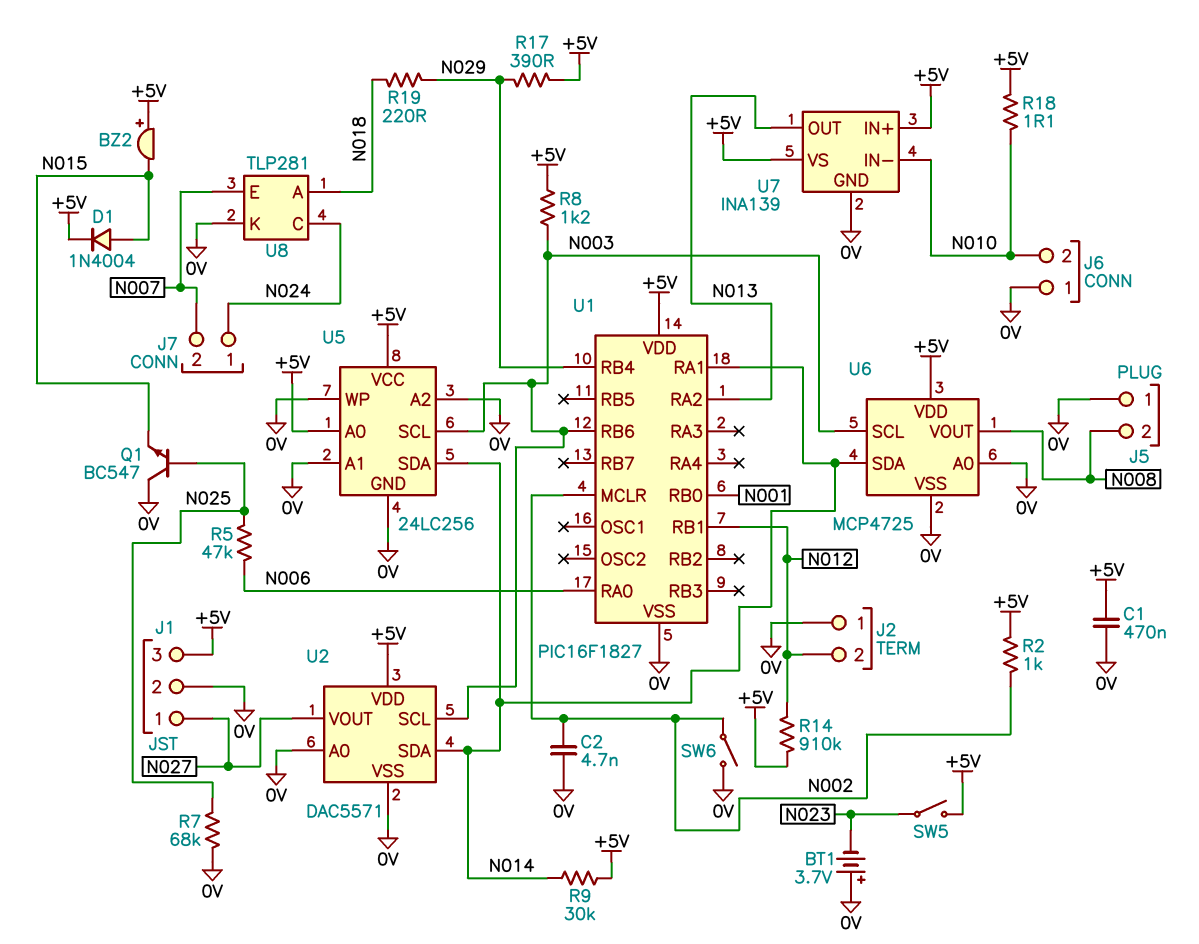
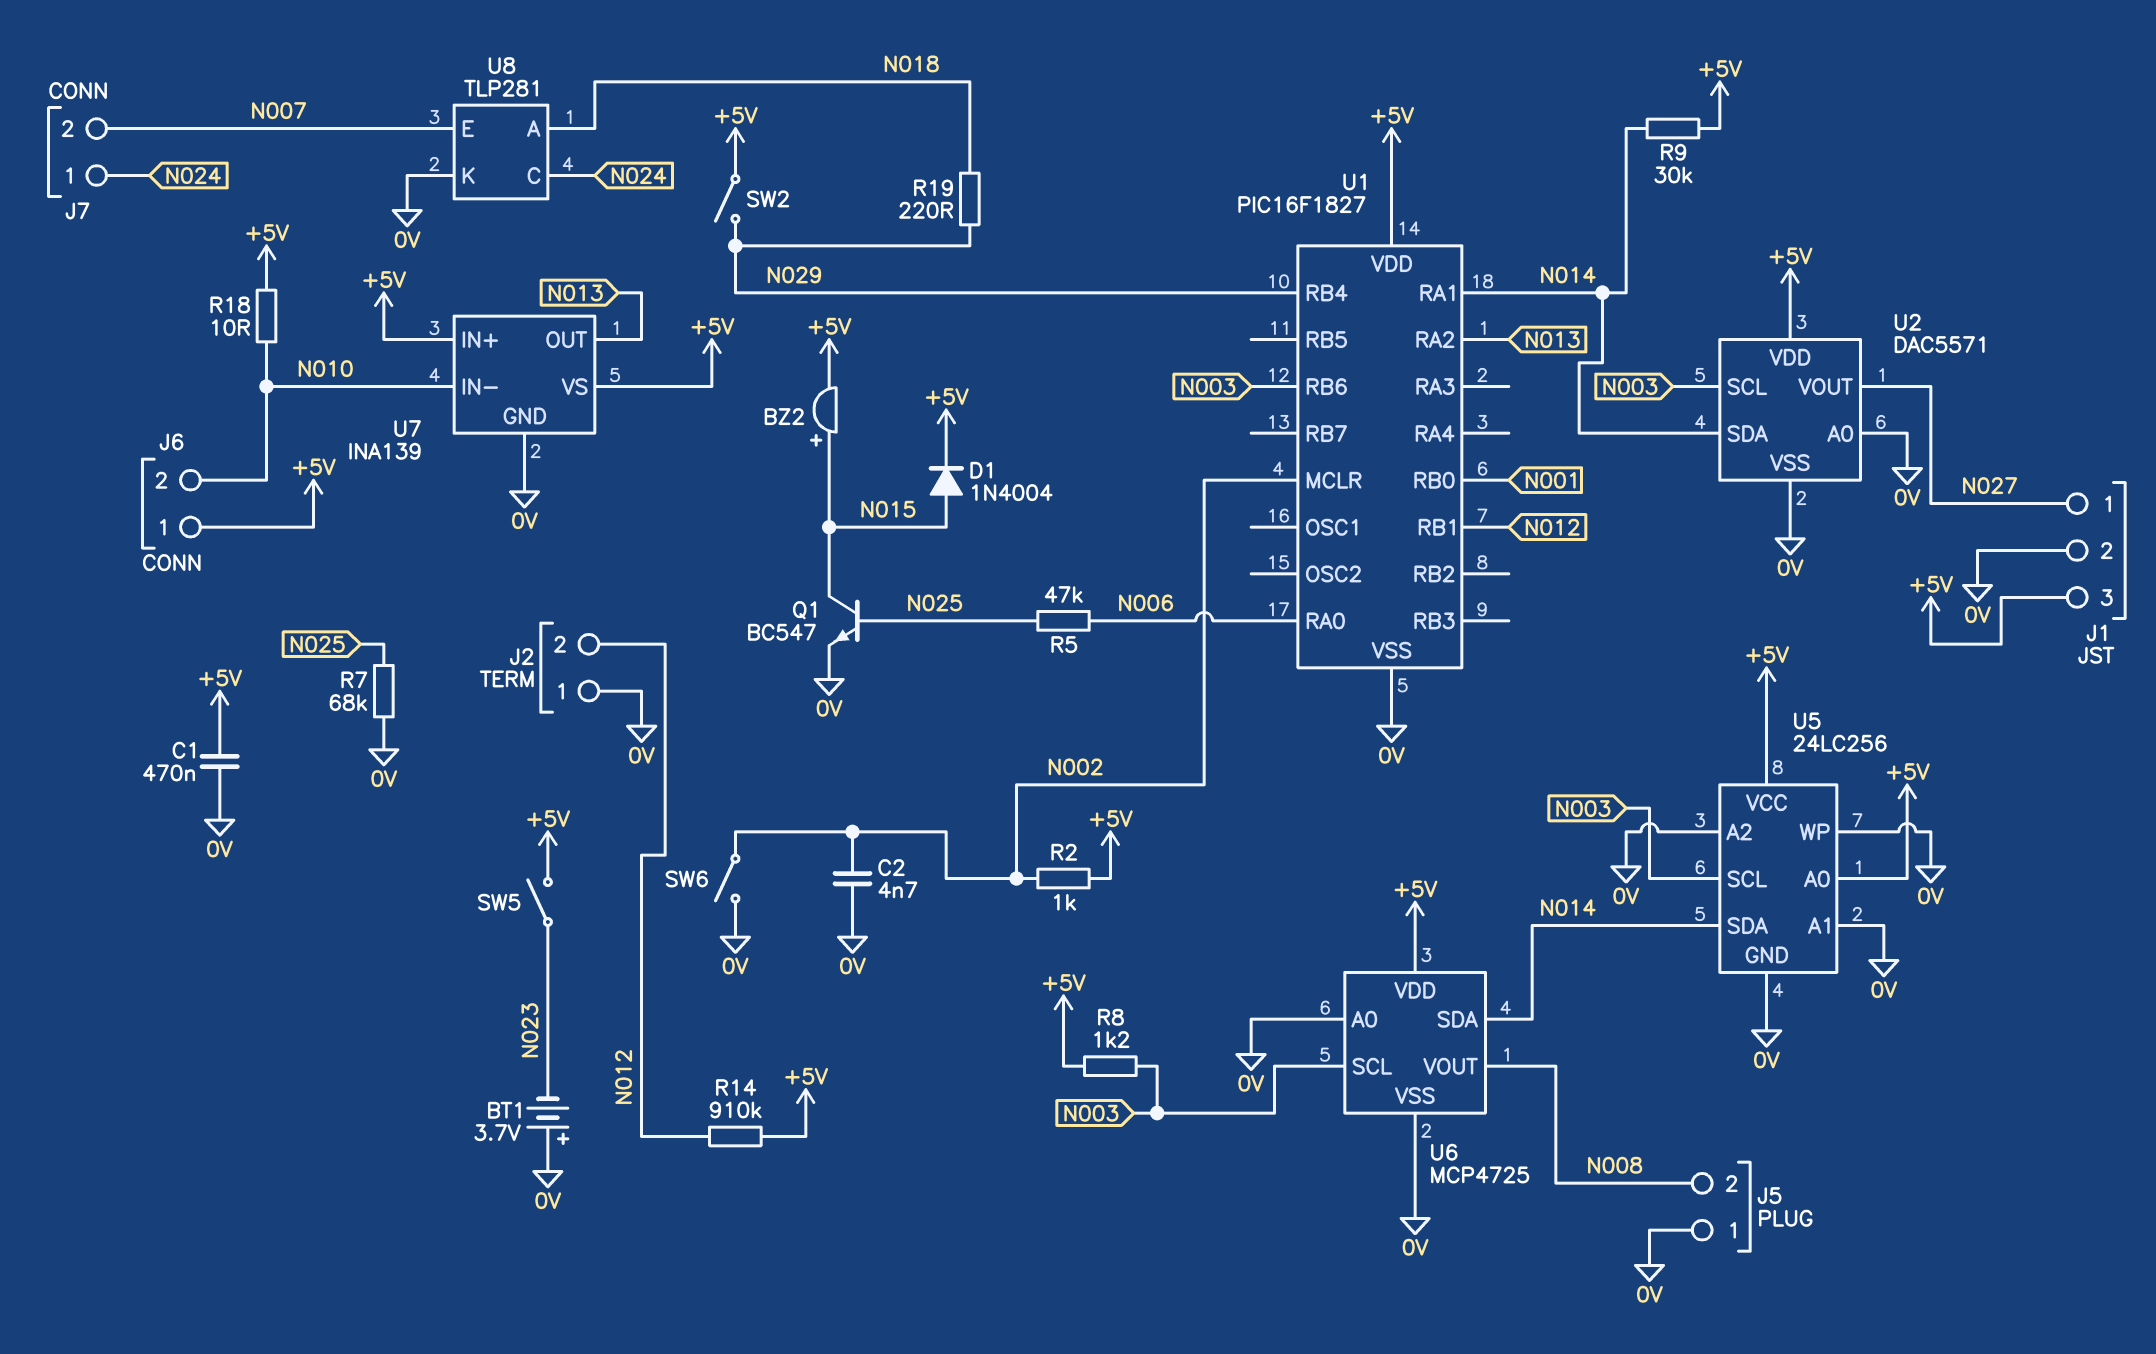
BZ2: buzzer (plus +5V, minus N015) -> buzzer (plus N015, minus +5V)
J6 pin 1: 0V -> +5V
Q1: NPN BC547 (B N025, C 0V, E N015) -> NPN BC547 (B N025, C N015, E 0V)
R17: 390 (+5V, N029) -> none
R18: 1.1 (+5V, N010) -> 10 (+5V, N010)
SW2: none -> switch (+5V, N029)

